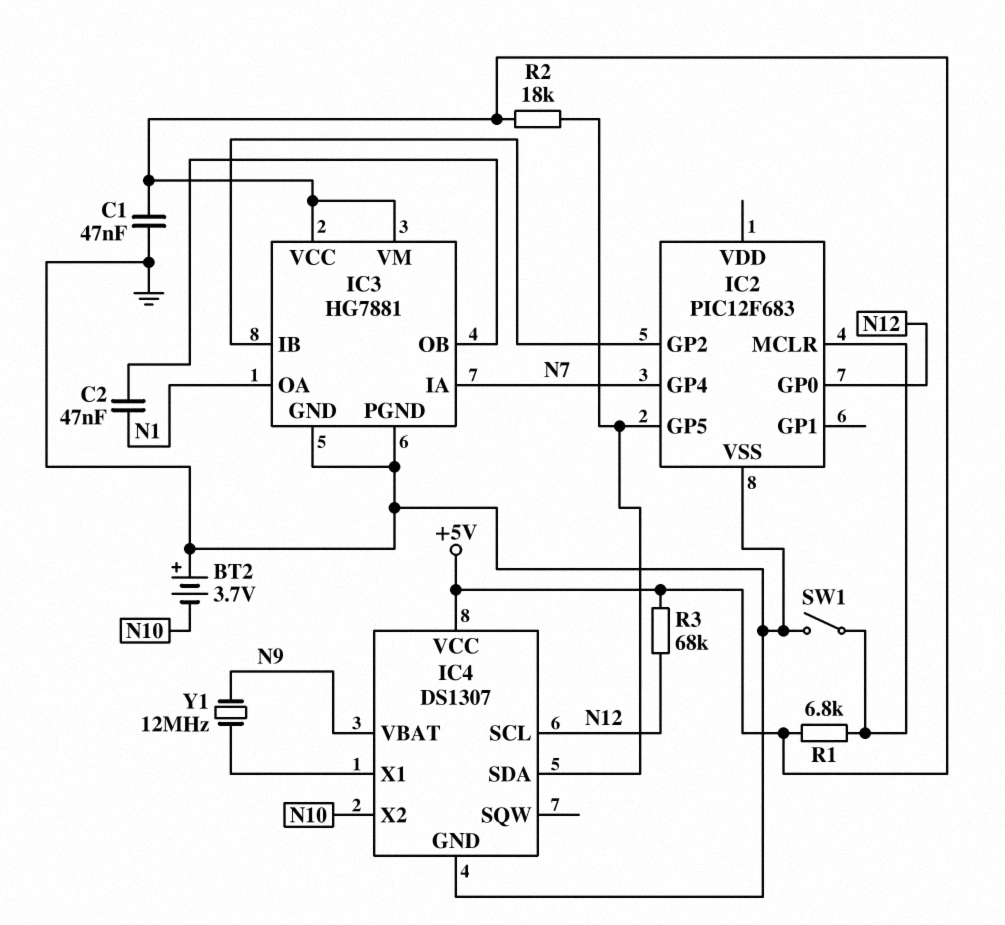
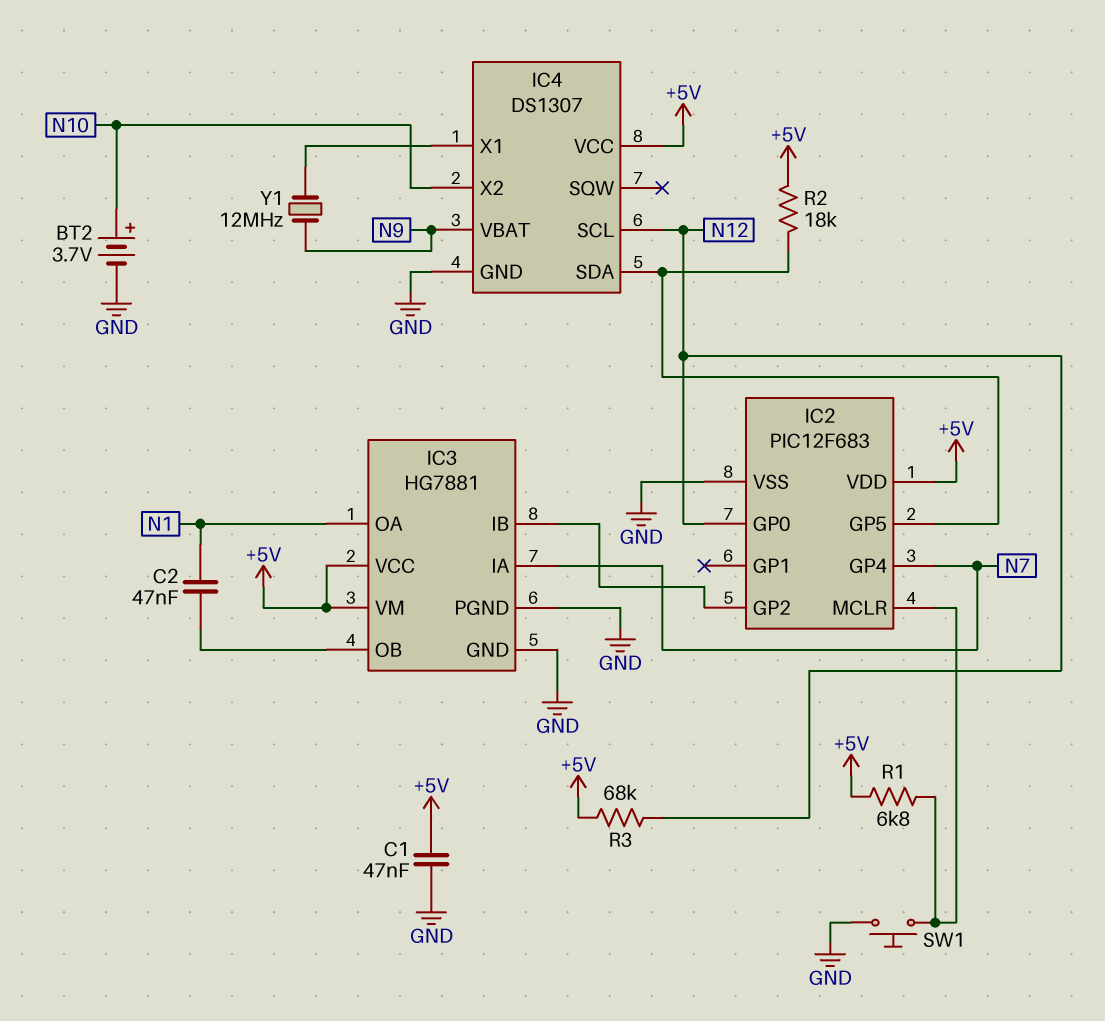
BT2: 3.7V (plus GND, minus N10) -> 3.7V (plus N10, minus GND)
IC2 pin VDD: none -> +5V
SW1: switch (GND, IC2/MCLR) -> button (GND, IC2/MCLR)

